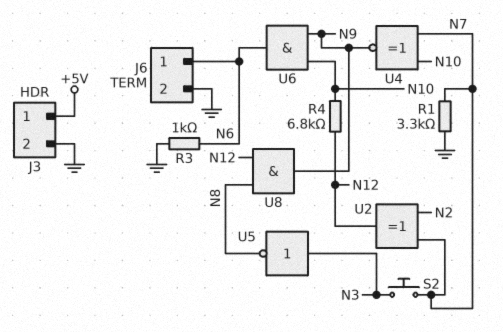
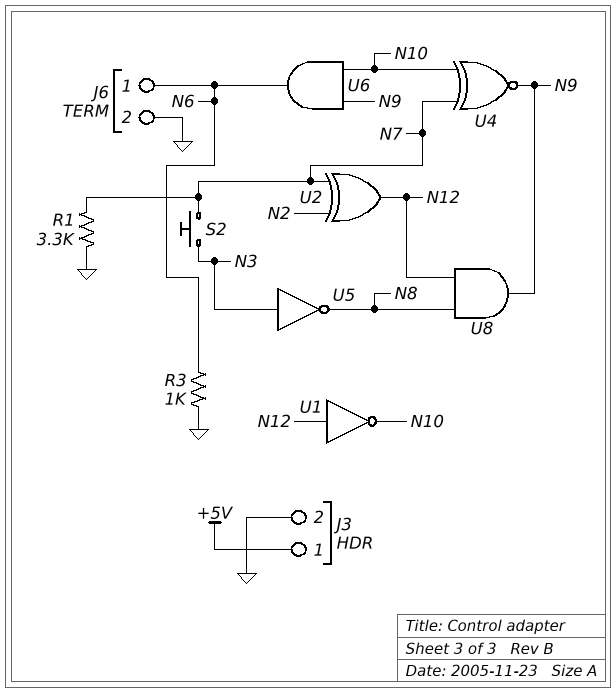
R4: 6.8k (N10, N12) -> none
U1: none -> NOT (in N12, out N10)

